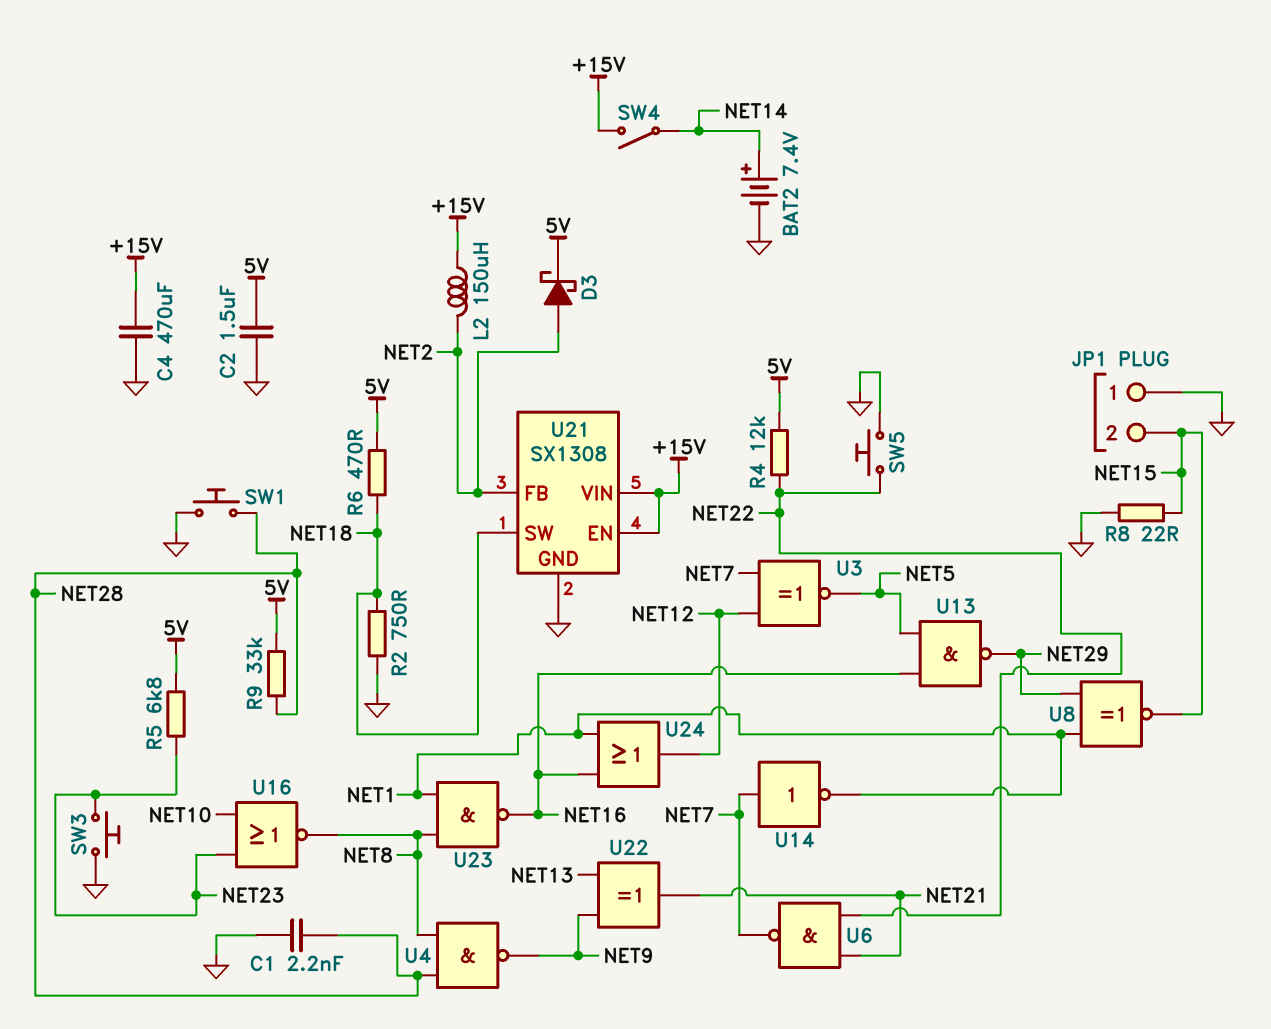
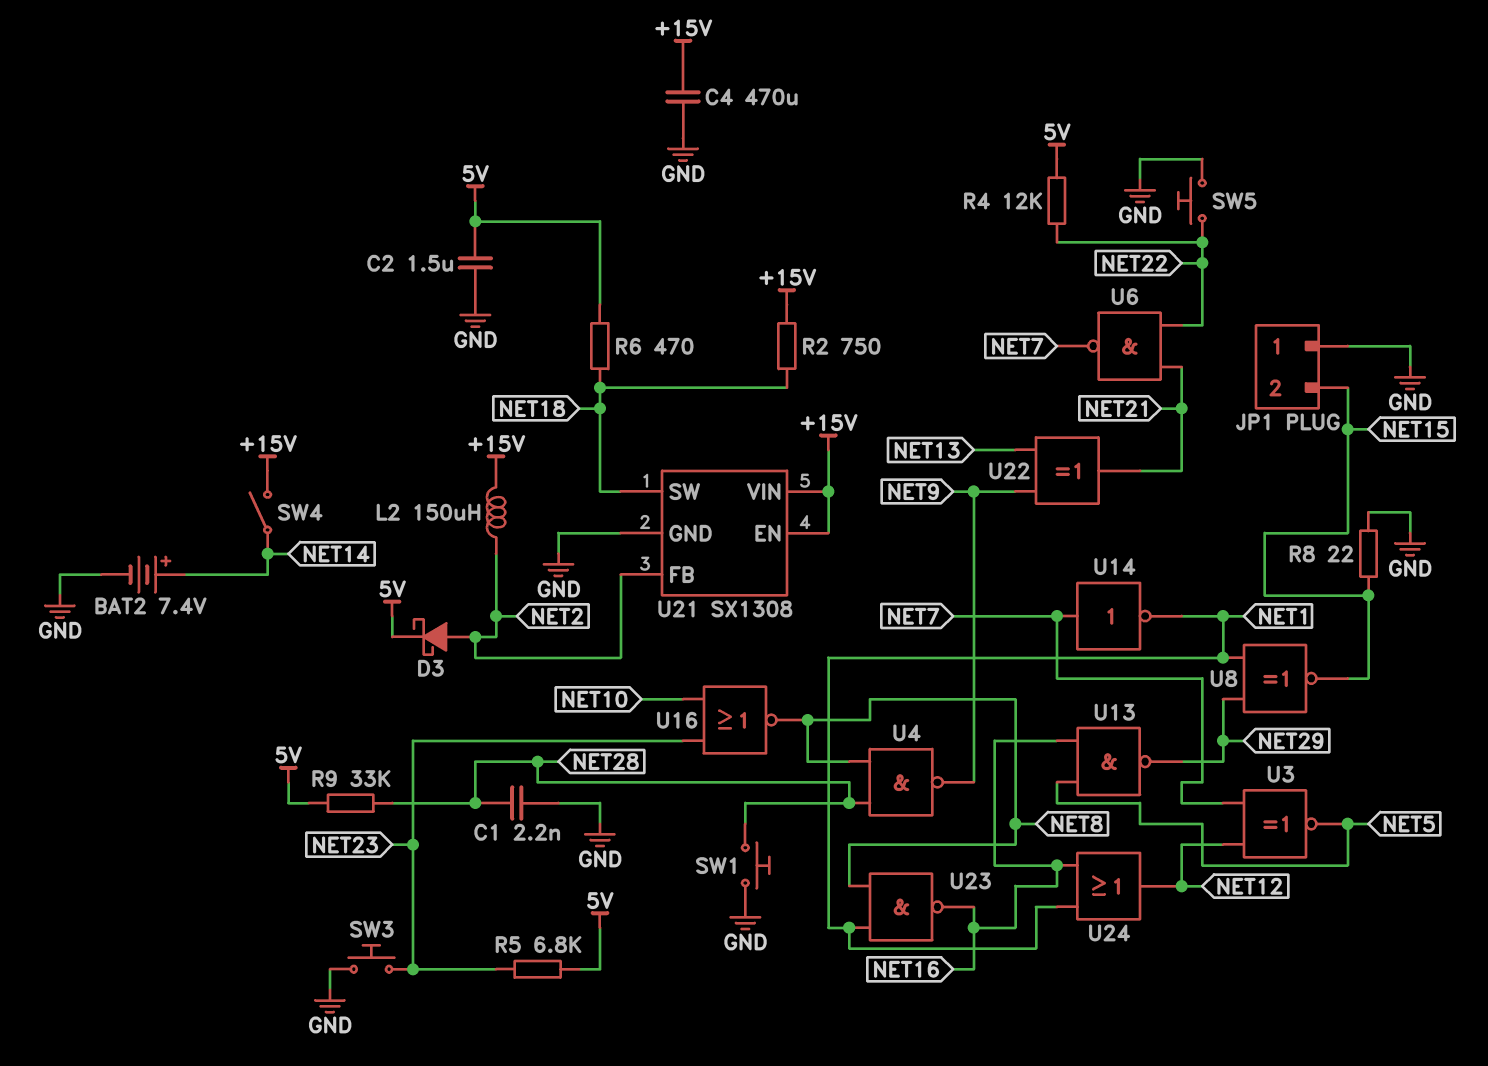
R2: 750 (GND, NET18) -> 750 (+15V, NET18)

